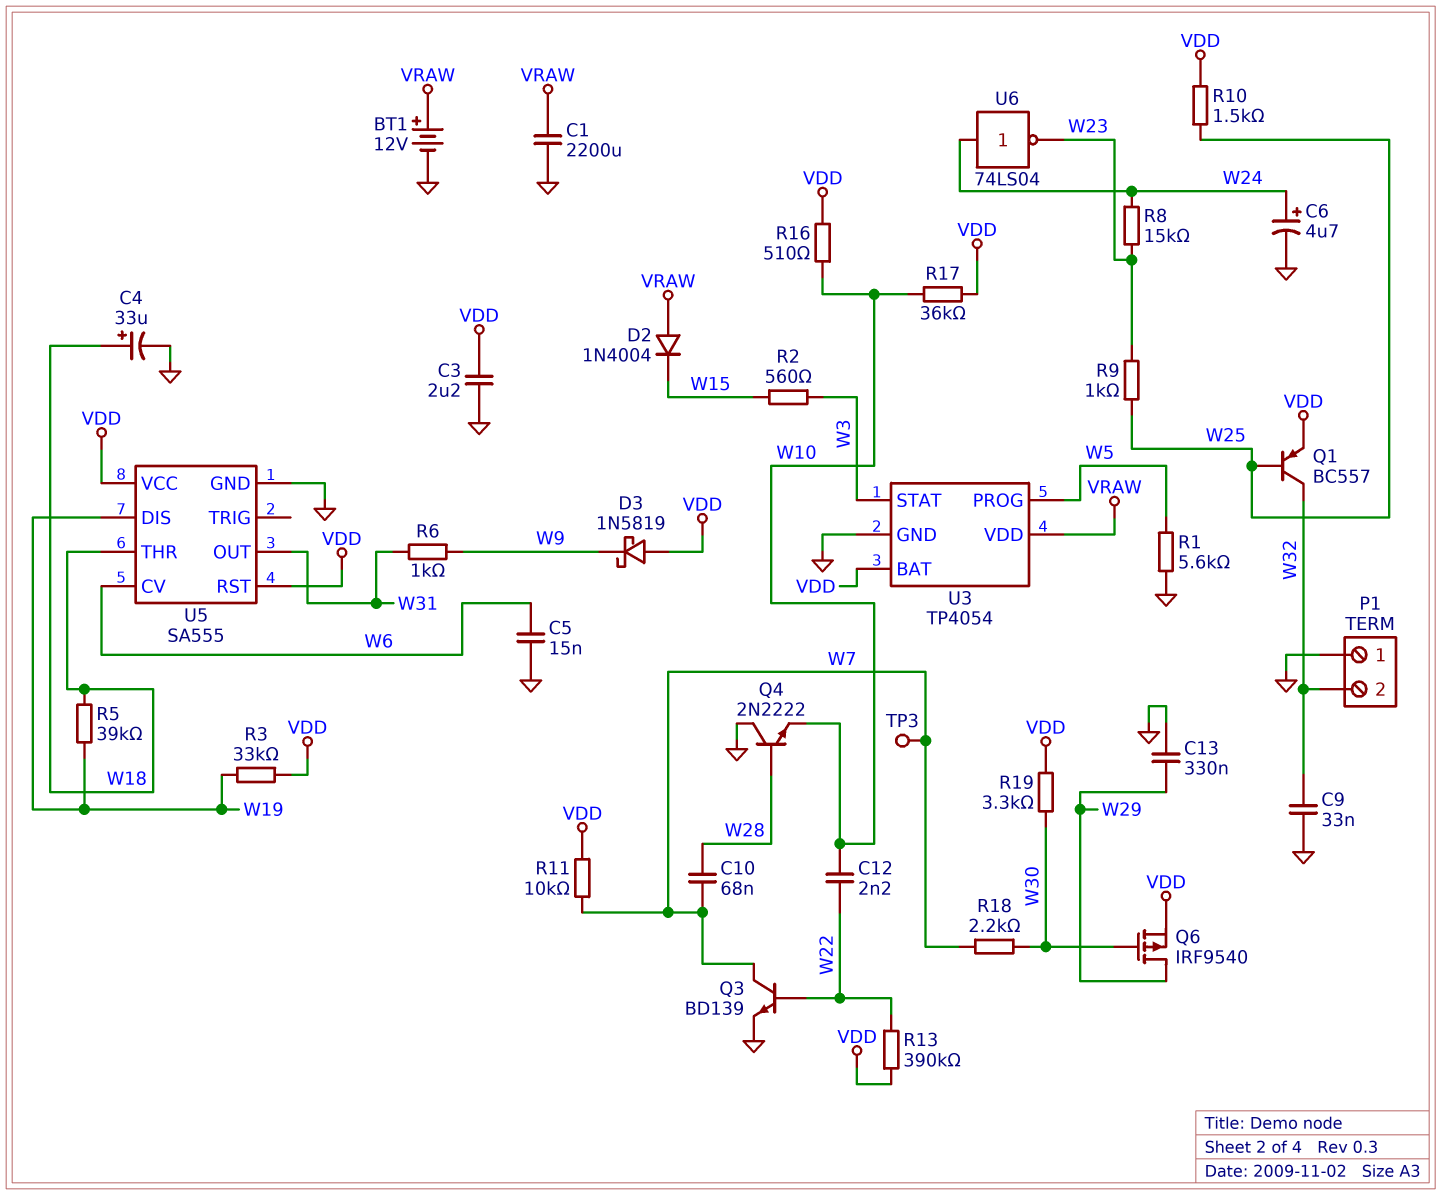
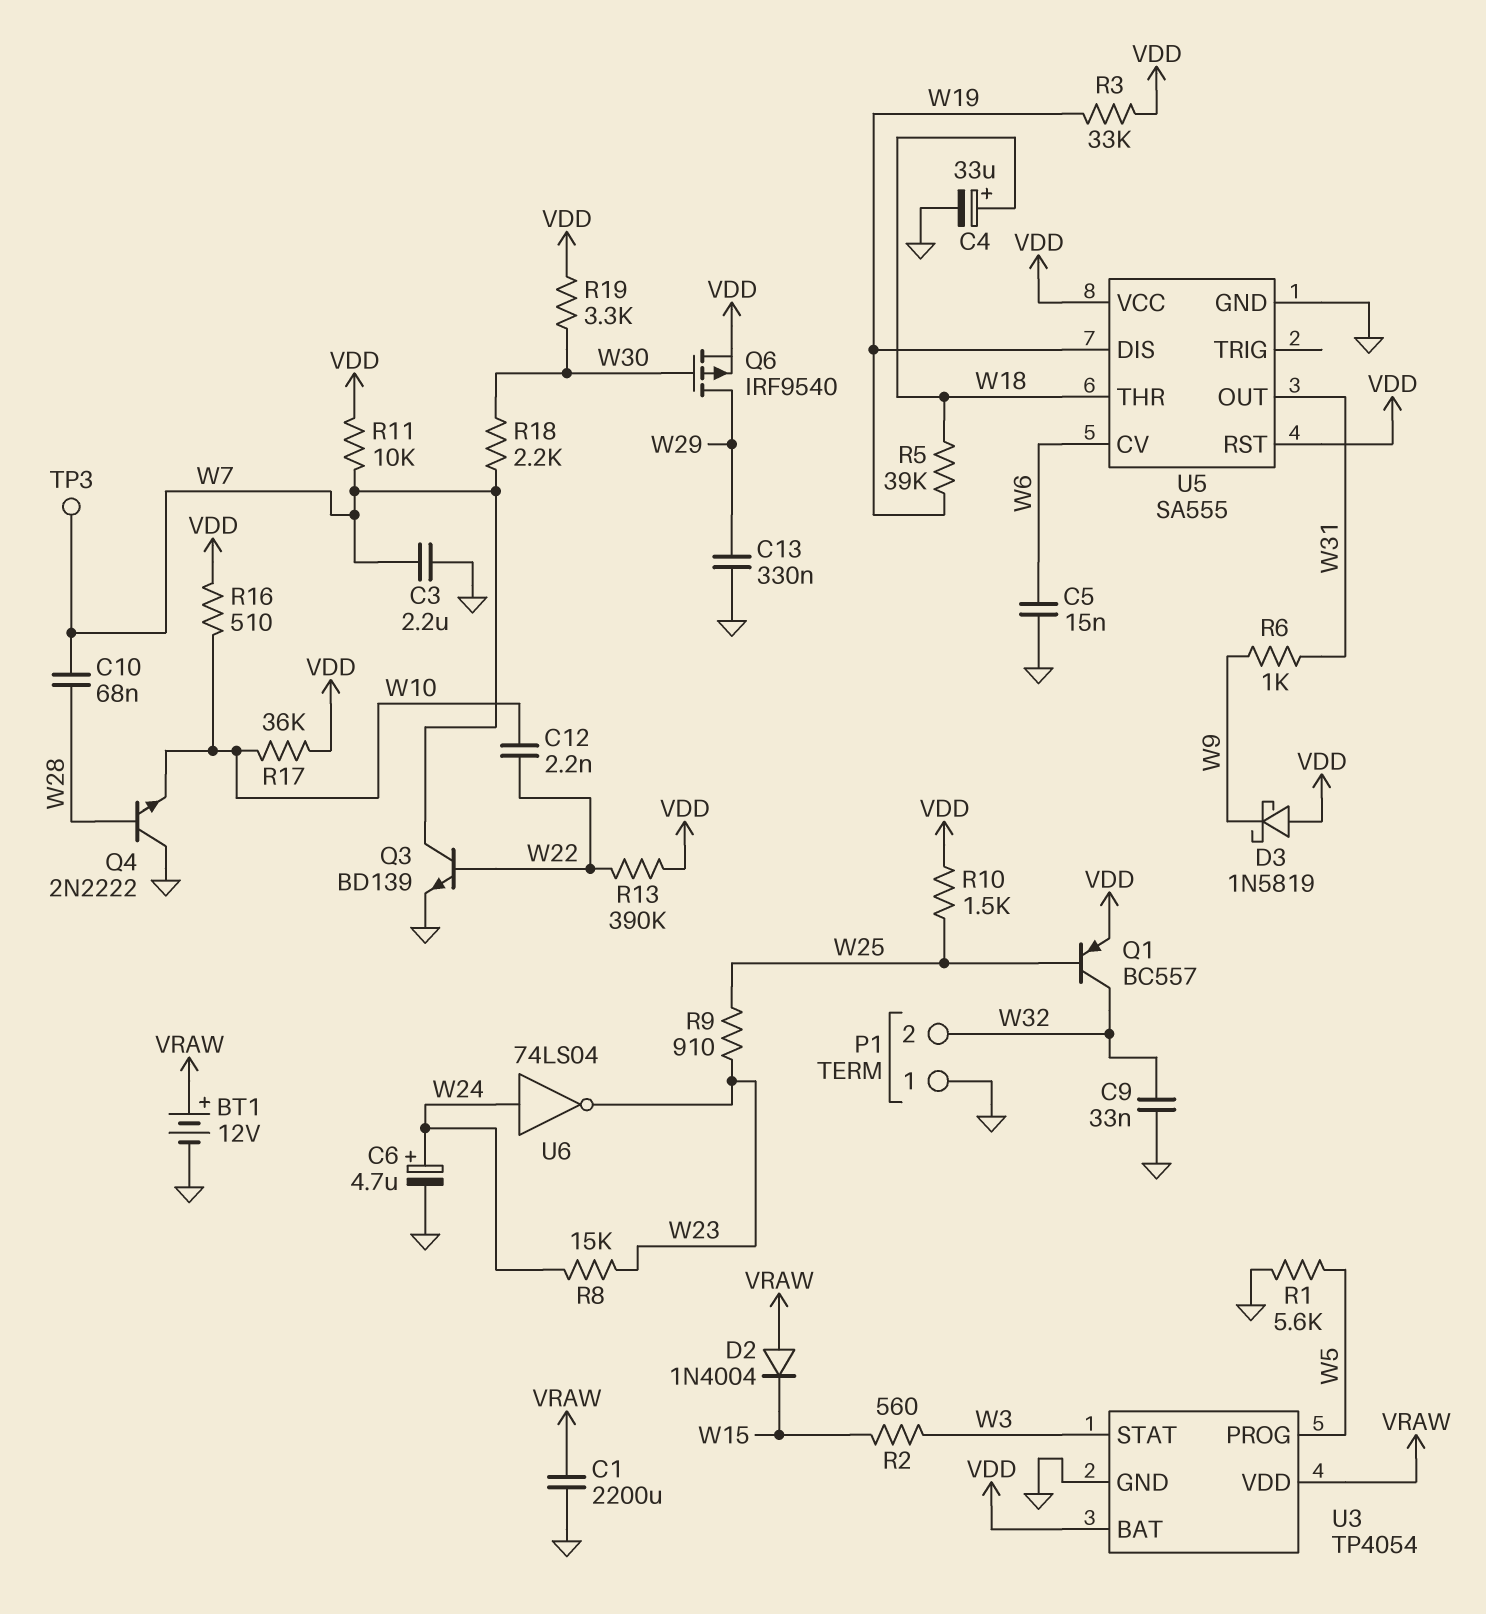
C3: 2.2uF (GND, VDD) -> 2.2uF (GND, W7)
R9: 1k (W23, W25) -> 910 (W23, W25)

